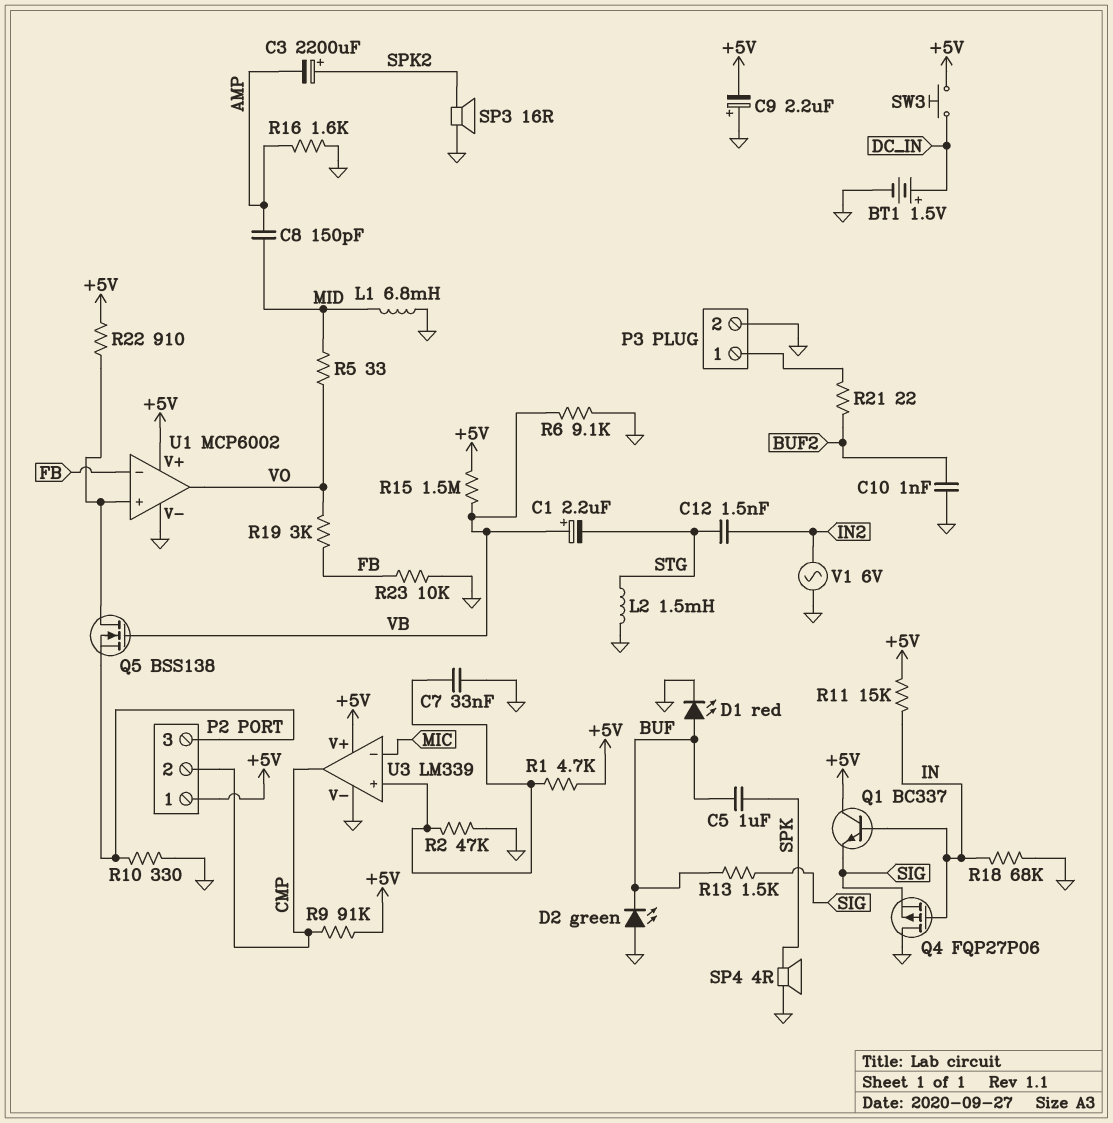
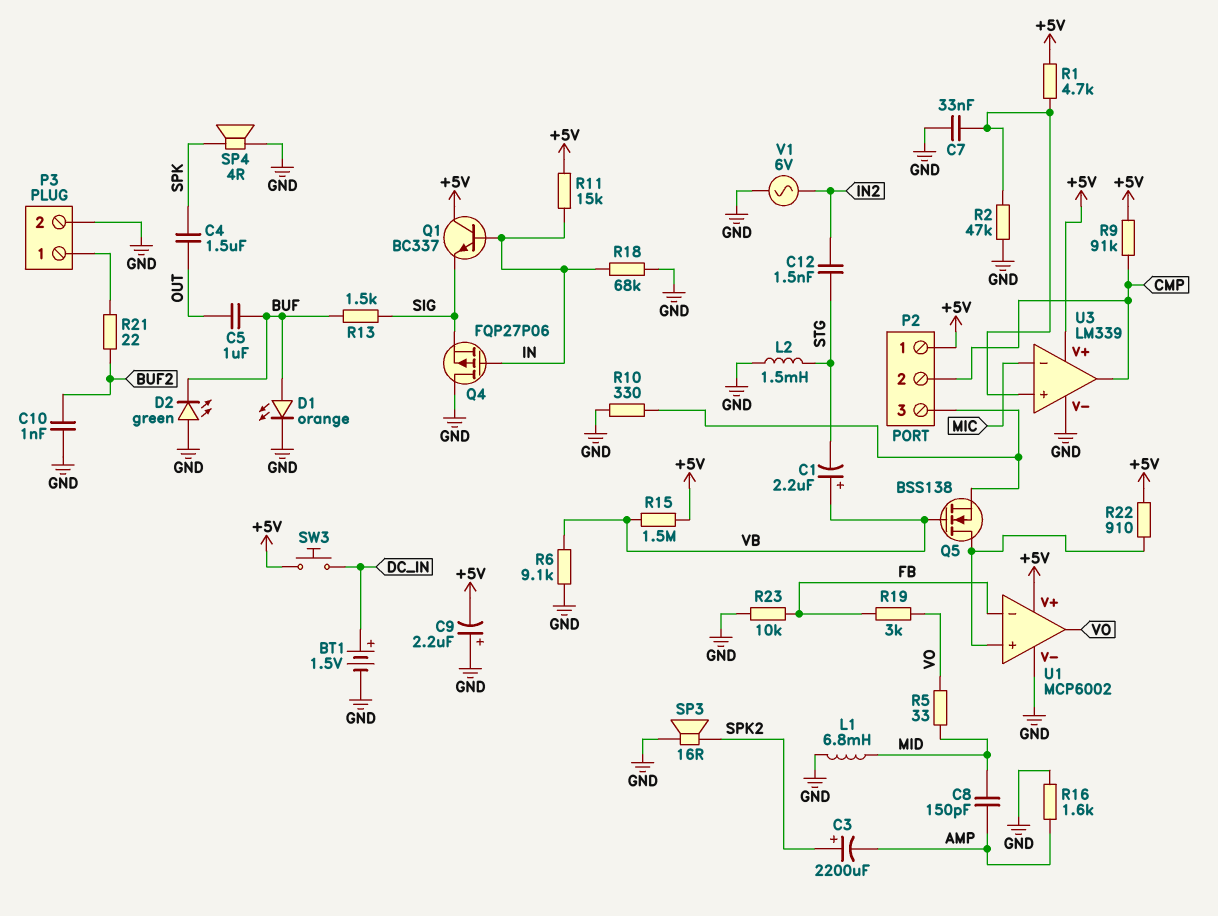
C4: none -> 1.5uF (OUT, SPK)
C5: 1uF (BUF, SPK) -> 1uF (BUF, OUT)
D1: LED red (A BUF, K GND) -> LED orange (A BUF, K GND)

